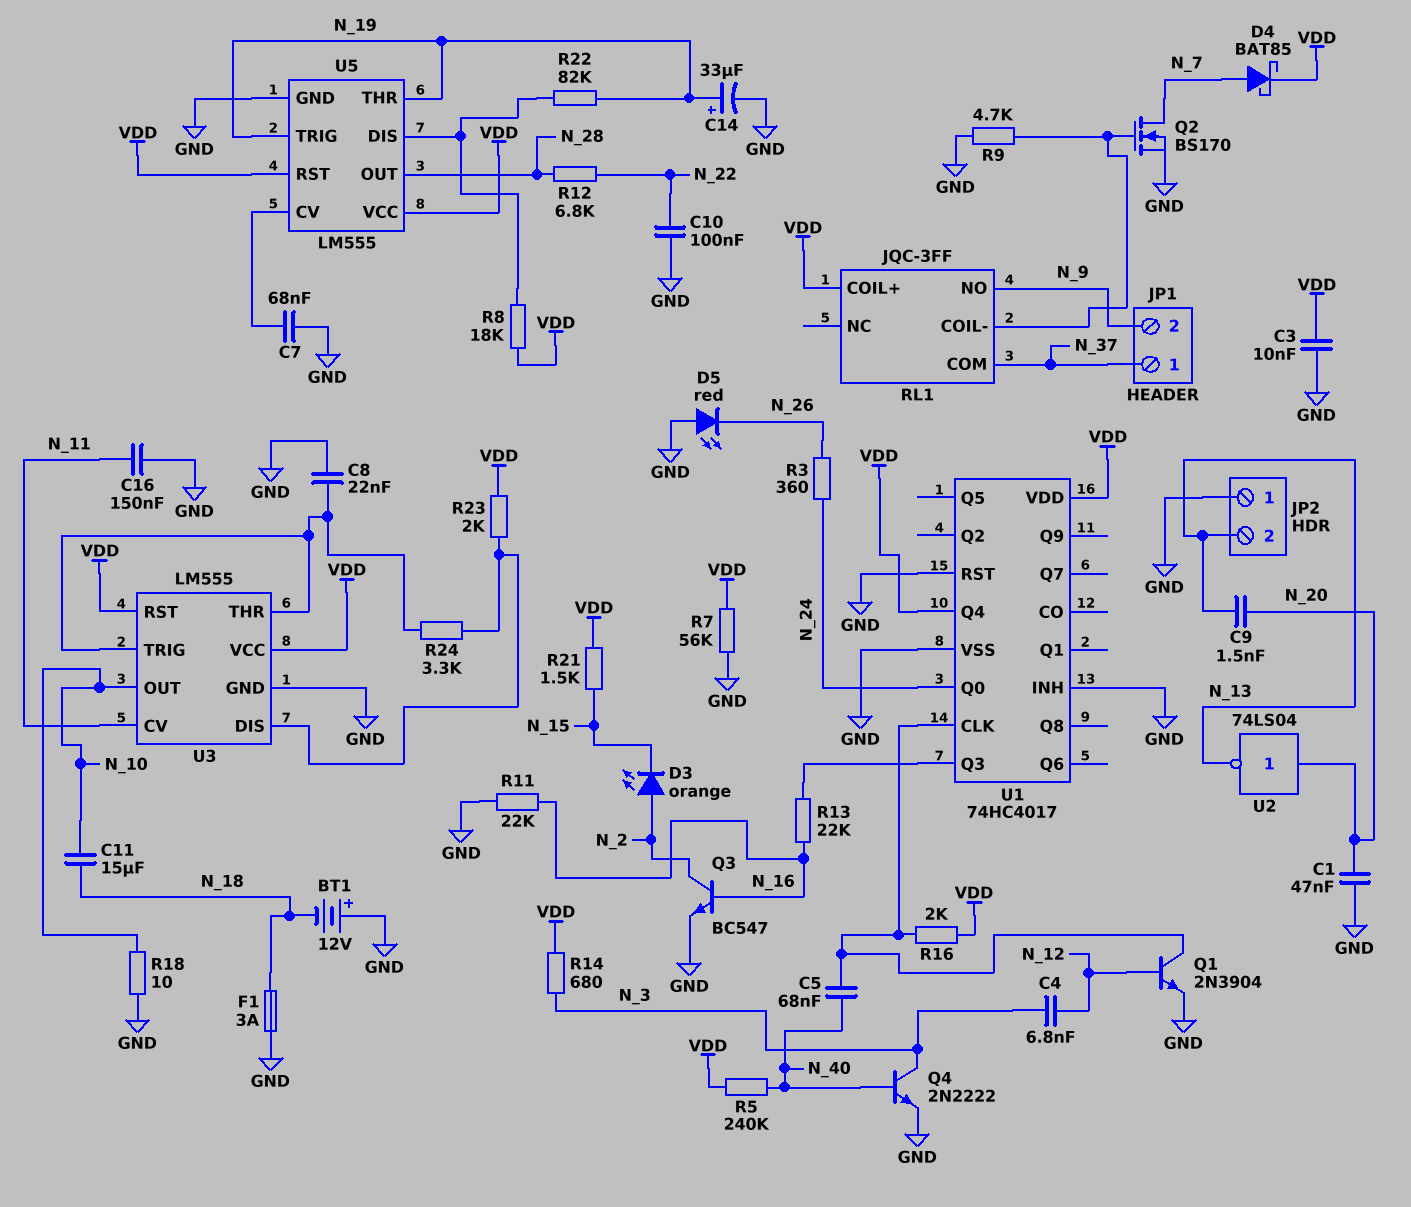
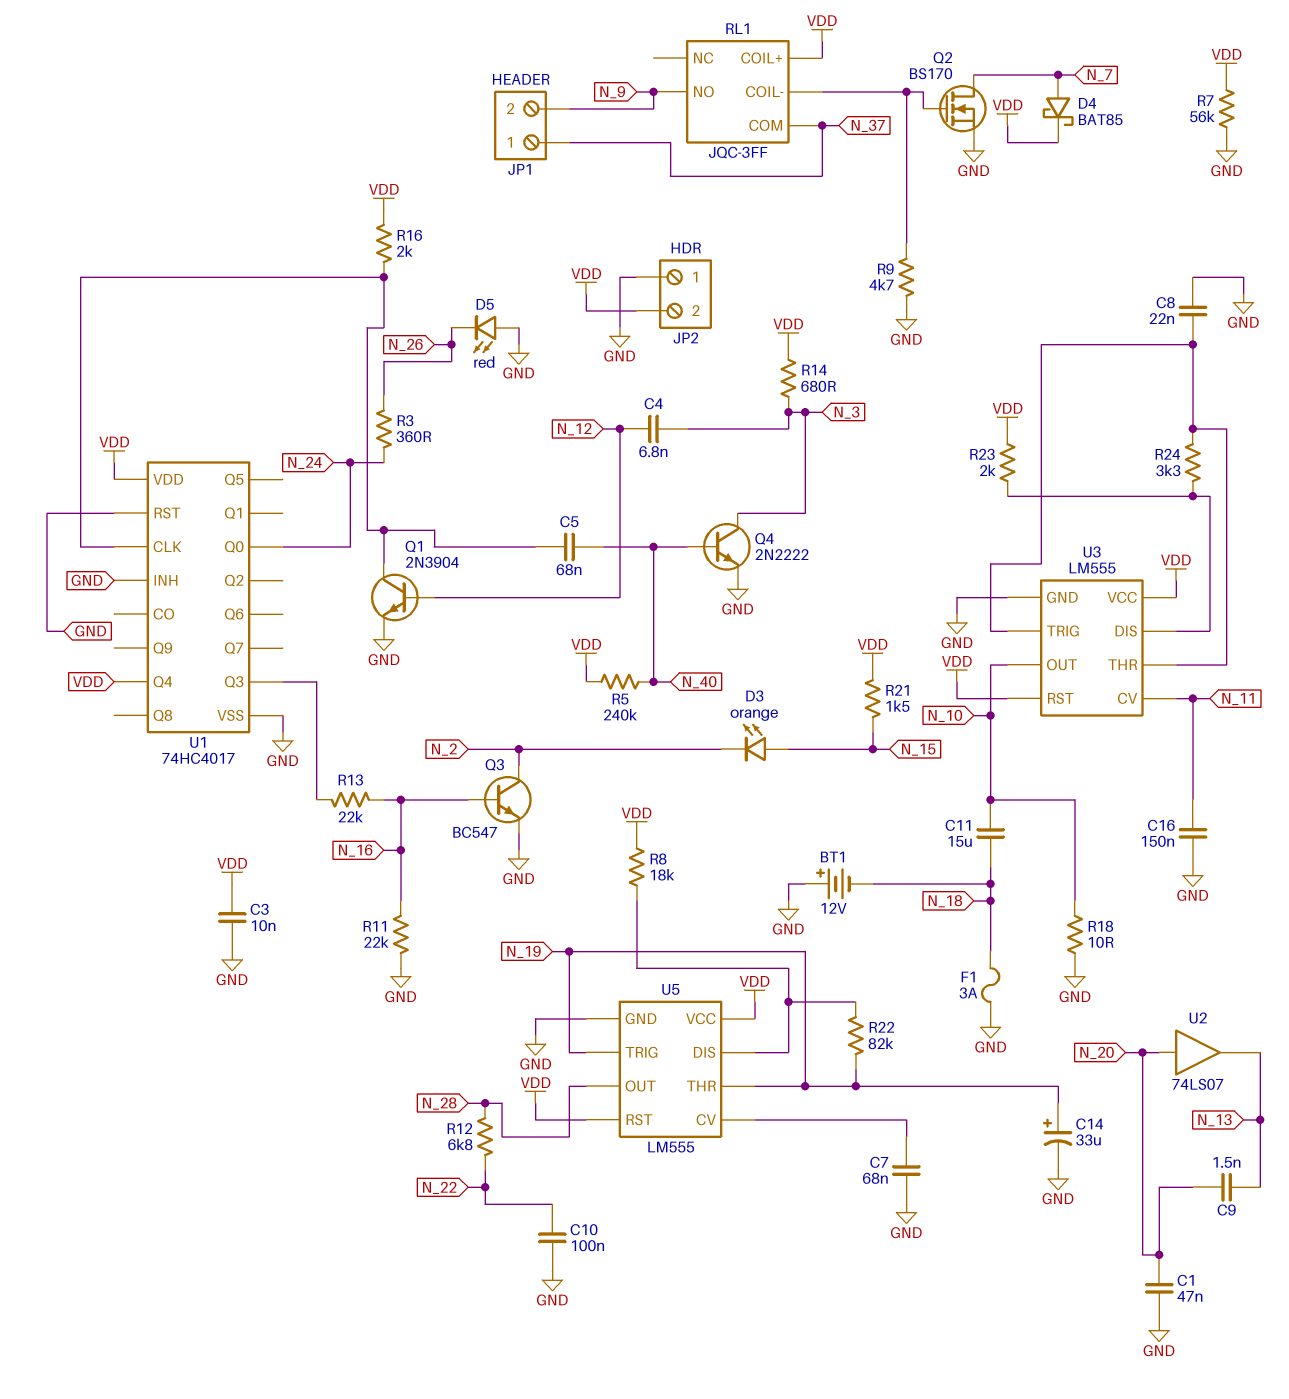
D3: LED orange (A N_2, K N_15) -> LED orange (A N_15, K N_2)
JP2 pin 2: N_13 -> VDD
U2: NOT 74LS04 (in N_20, out N_13) -> buffer 74LS07 (in N_20, out N_13)

